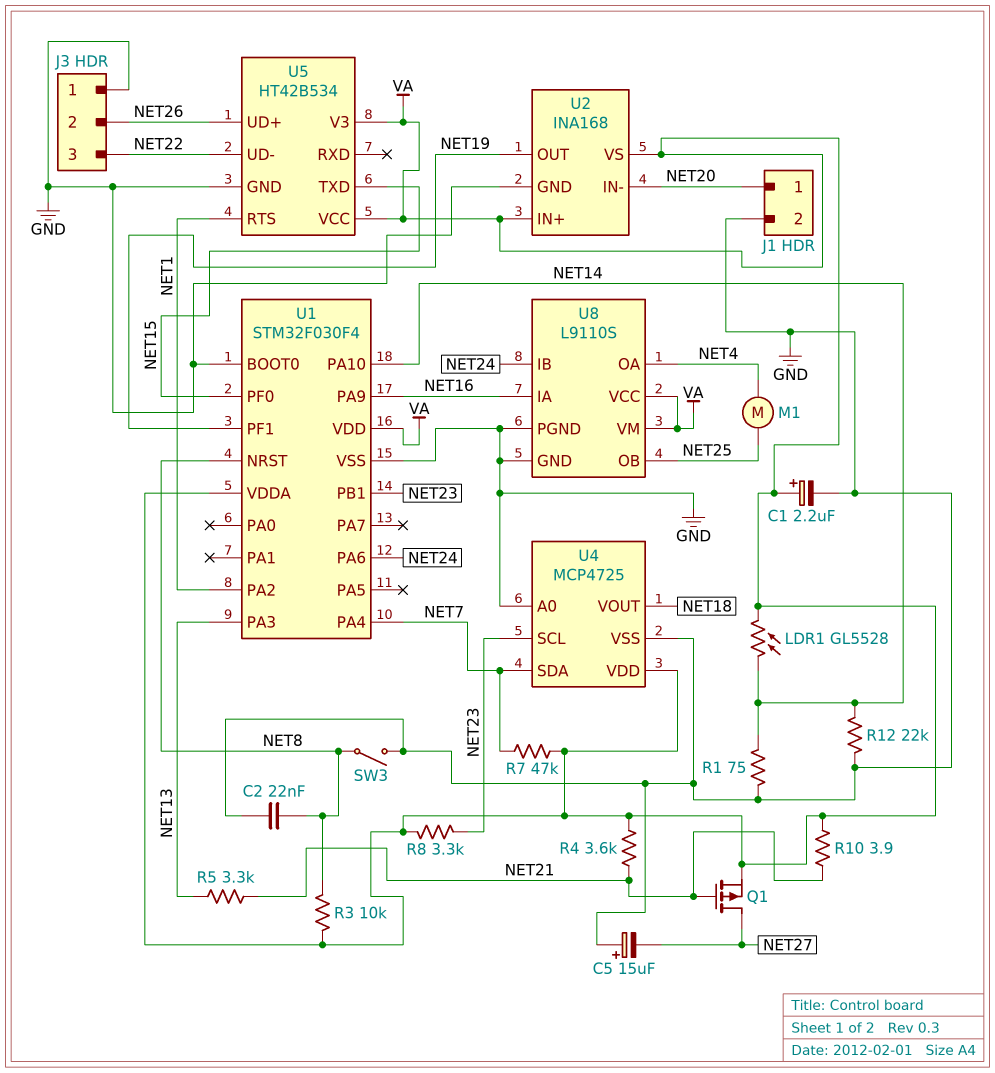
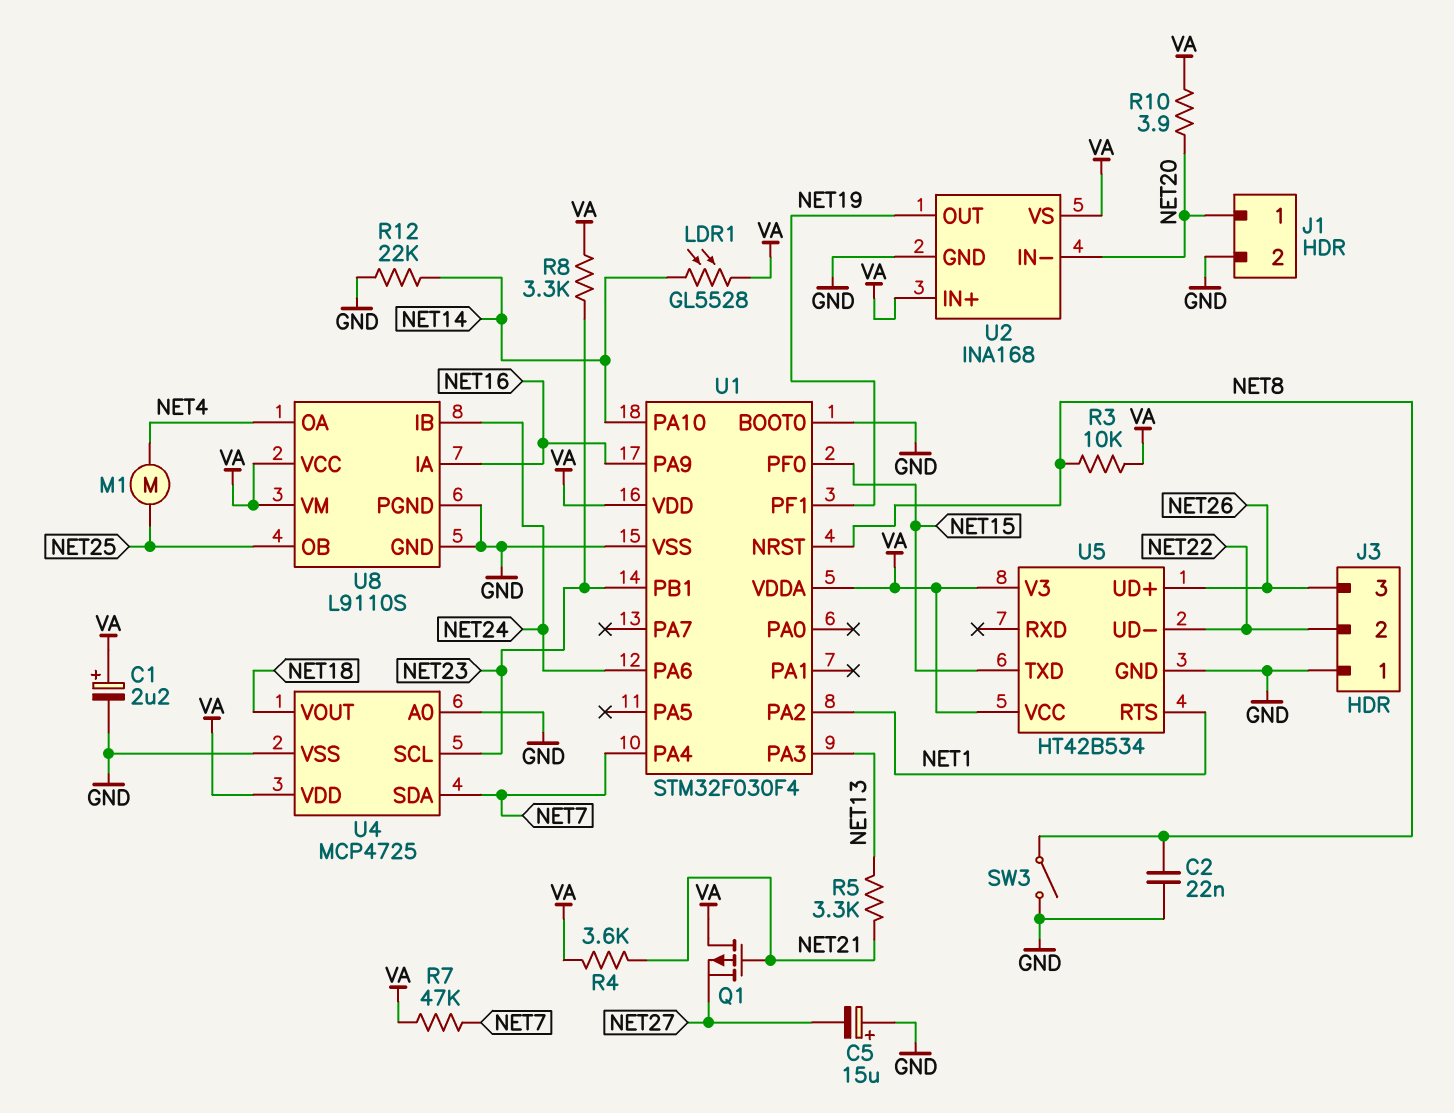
J3 pin 2: NET26 -> NET22
J3 pin 3: NET22 -> NET26
Q1: PMOS (G NET21, D NET27, S VA) -> PMOS (G NET21, D VA, S NET27)
R1: 75 (GND, NET14) -> none
R10: 3.9 (NET21, VA) -> 3.9 (NET20, VA)

